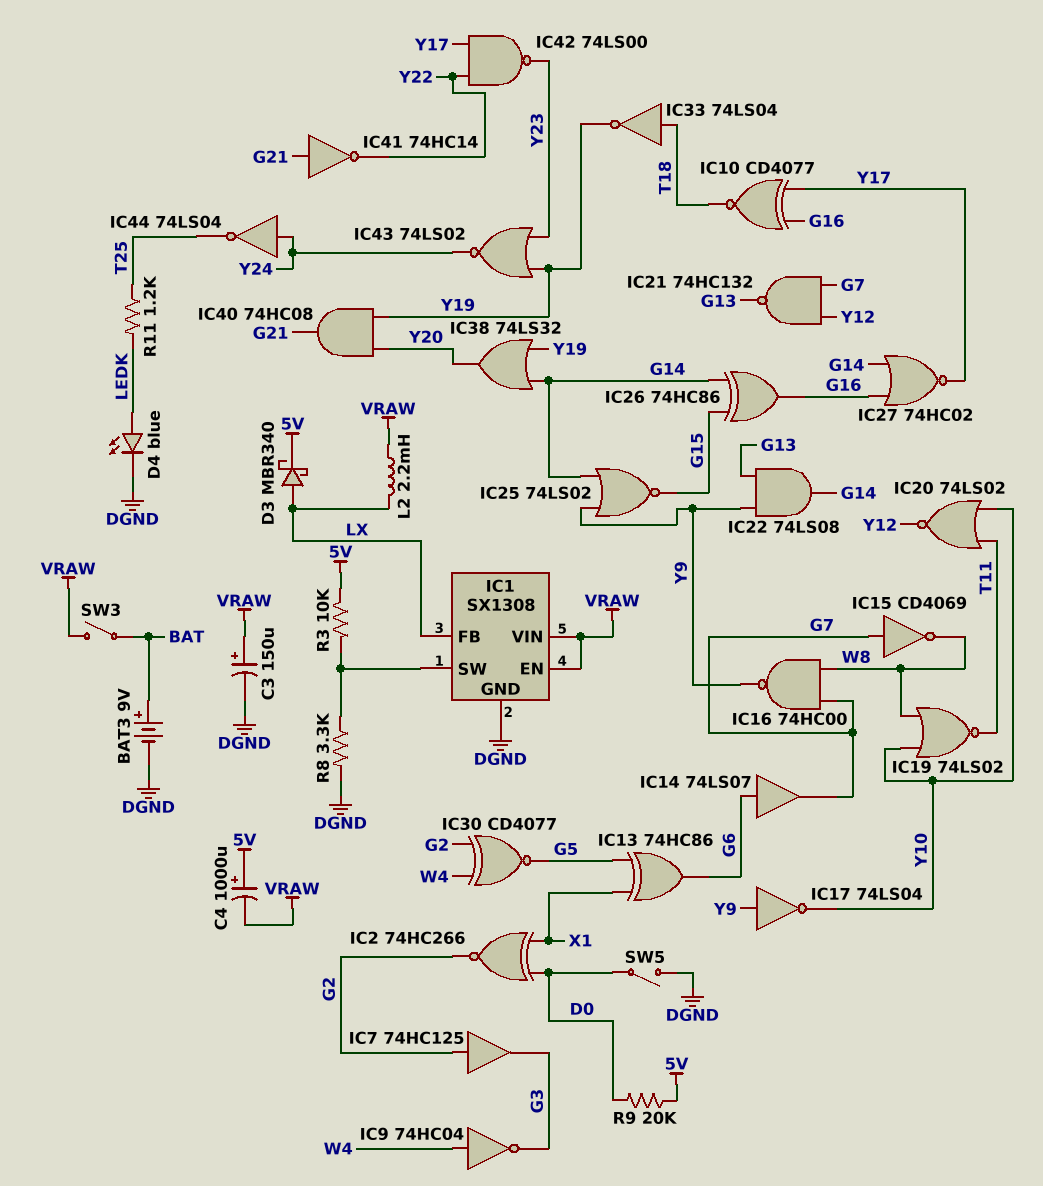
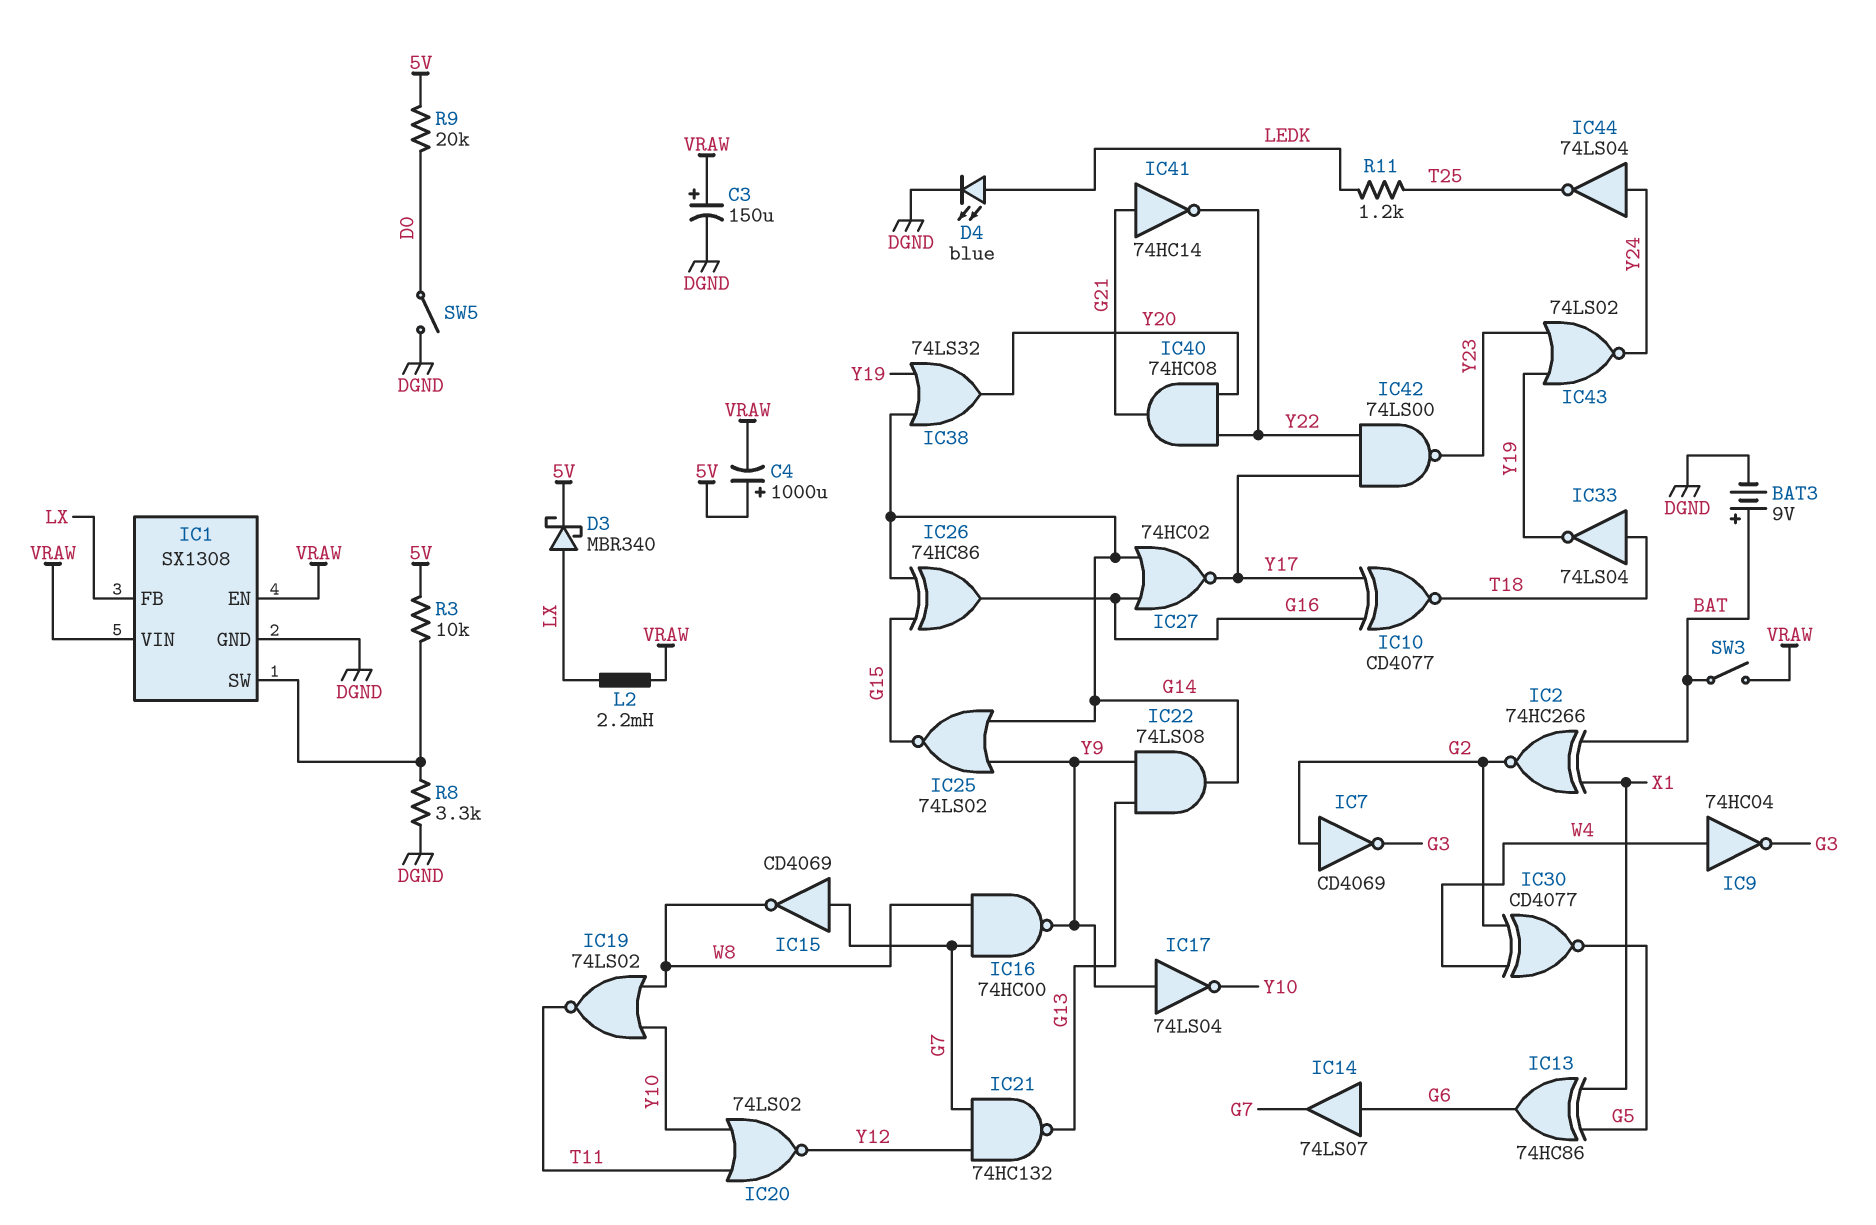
IC2: XNOR 74HC266 (in D0, in X1, out G2) -> XNOR 74HC266 (in BAT, in X1, out G2)
IC7: buffer 74HC125 (in G2, out G3) -> NOT CD4069 (in G2, out G3)
IC40: AND 74HC08 (in Y19, in Y20, out G21) -> AND 74HC08 (in Y20, in Y22, out G21)

